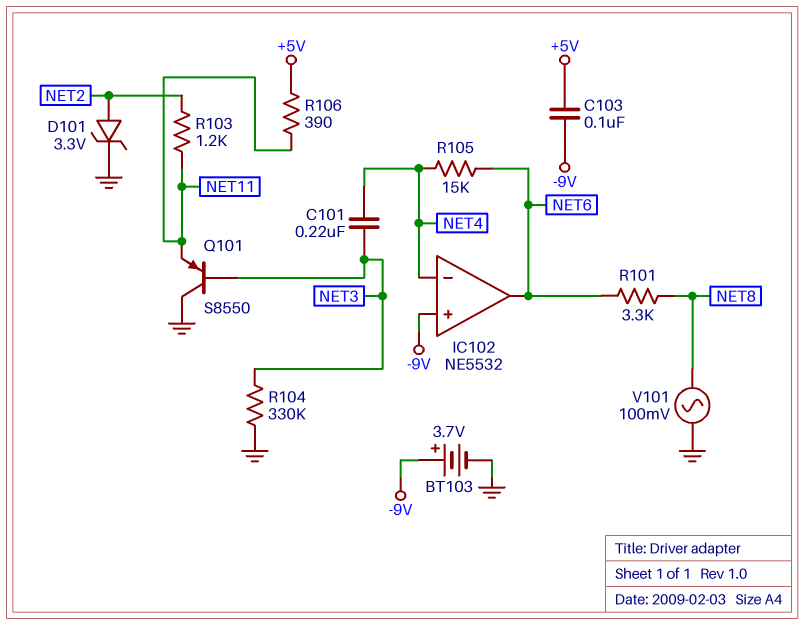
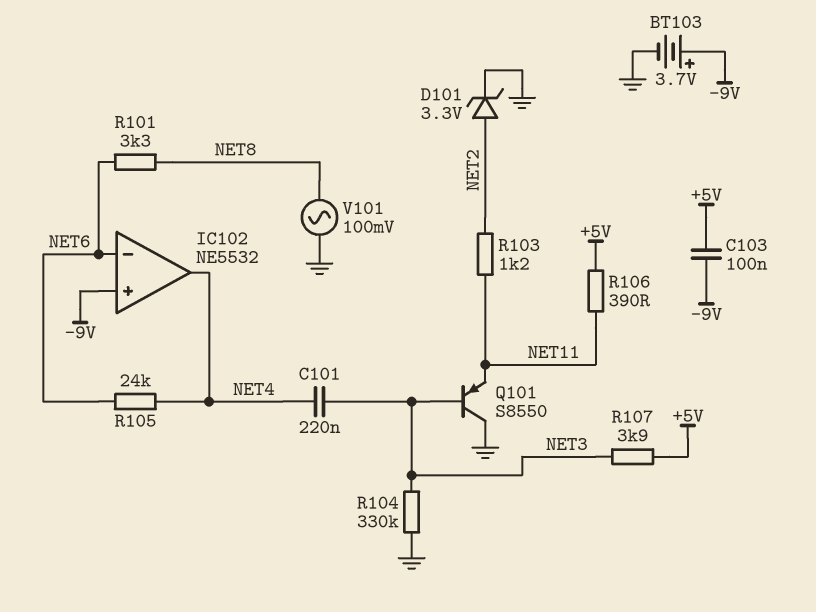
IC102 pin in-: NET4 -> NET6
IC102 pin out: NET6 -> NET4
R105: 15k (NET4, NET6) -> 24k (NET4, NET6)
R107: none -> 3.9k (+5V, NET3)

